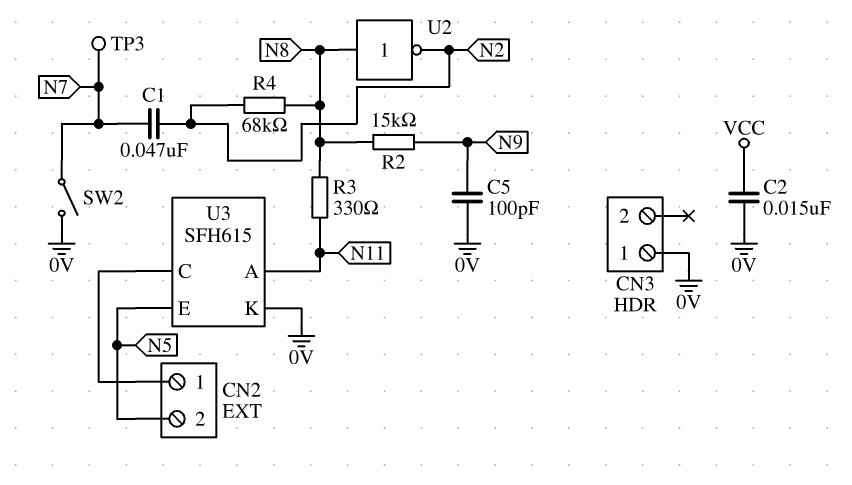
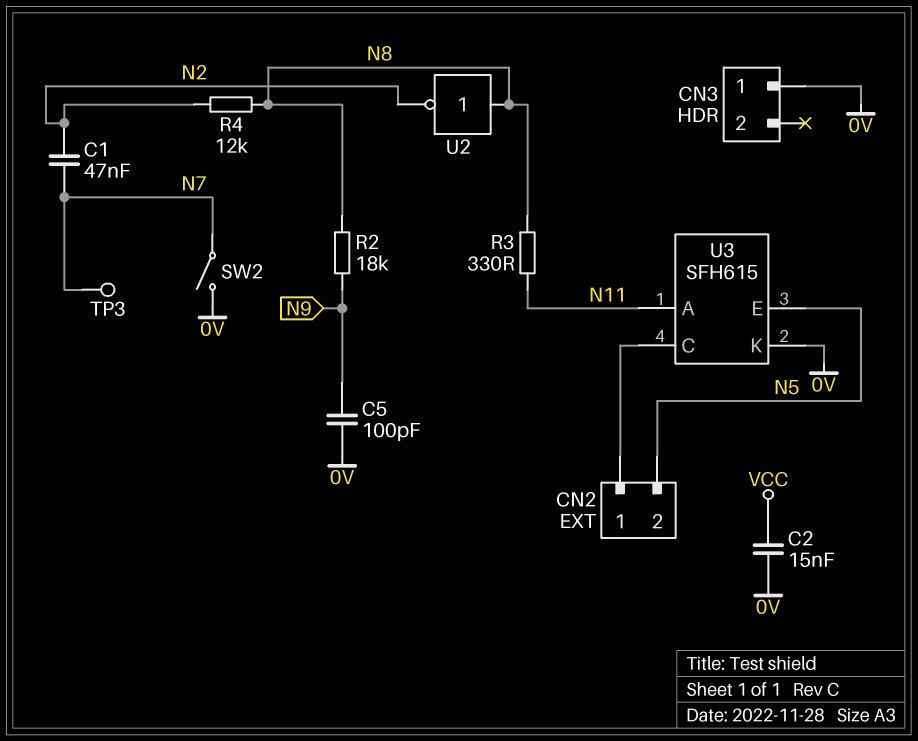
R2: 15k (N8, N9) -> 18k (N8, N9)
R4: 68k (N2, N8) -> 12k (N2, N8)

